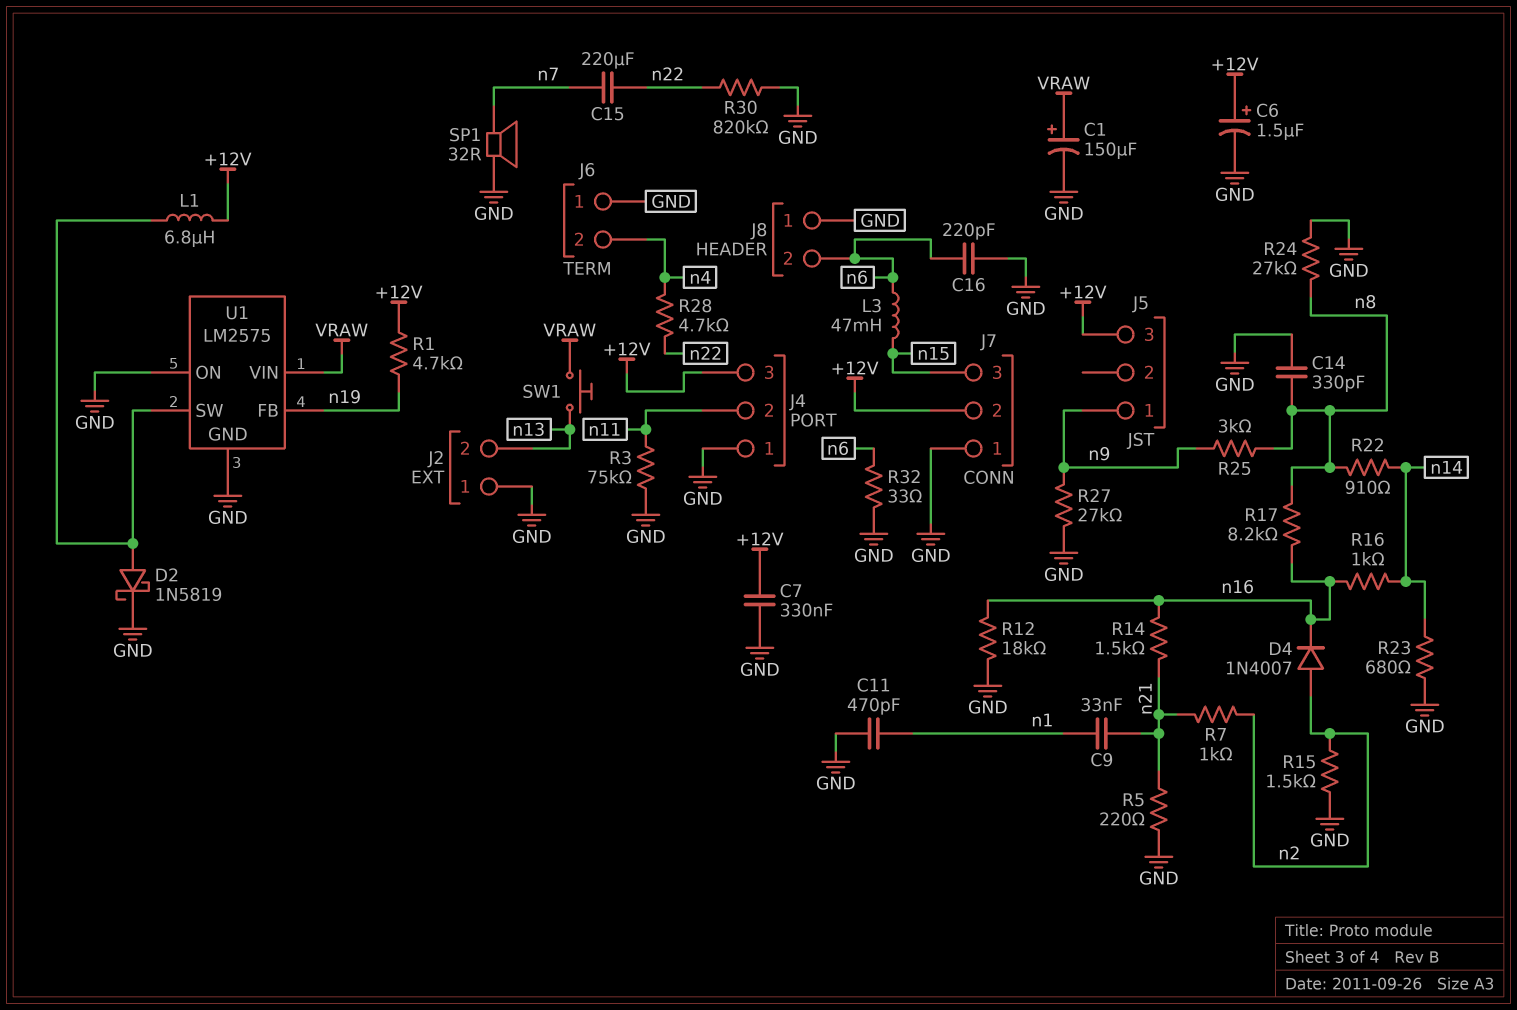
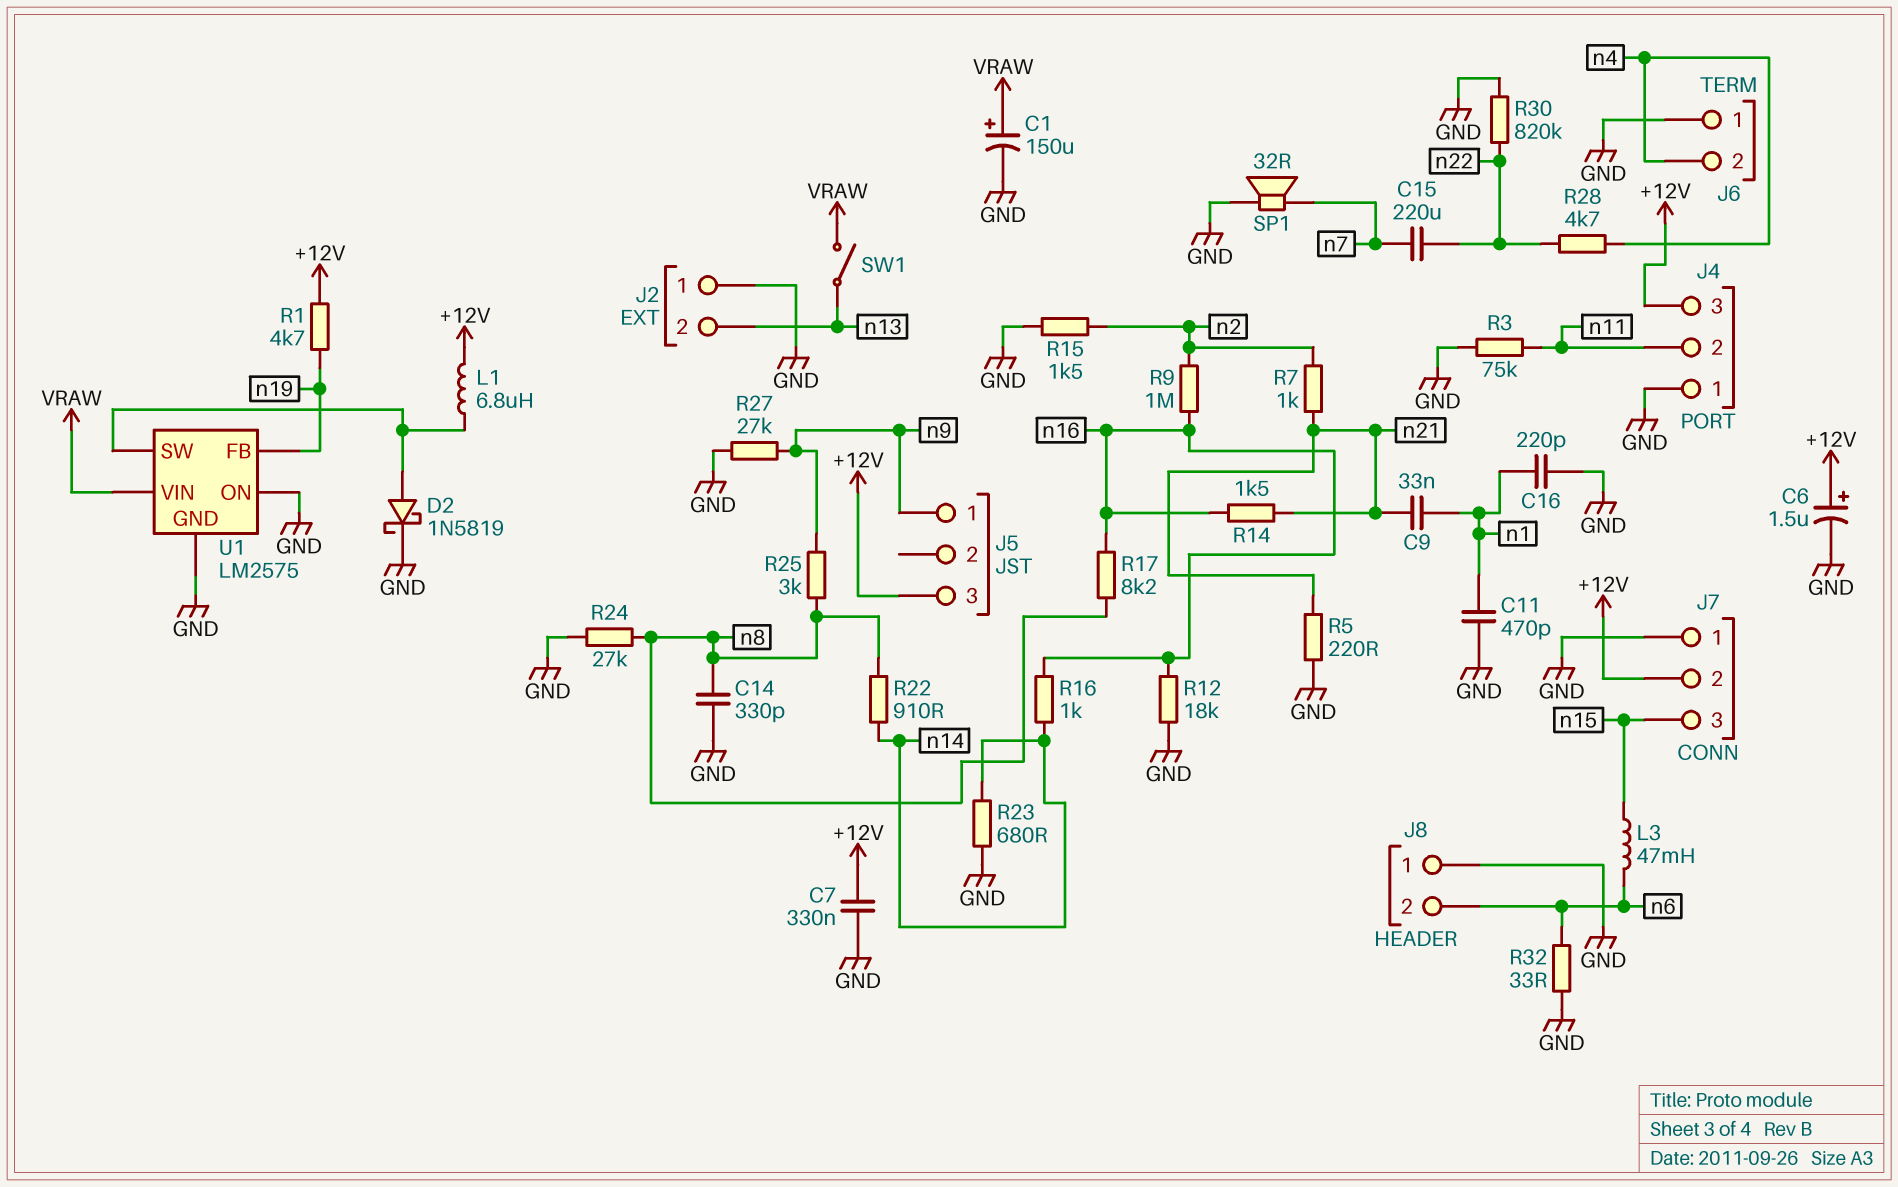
C16: 220pF (GND, n6) -> 220pF (GND, n1)
D4: diode 1N4007 (A n2, K n16) -> none
R9: none -> 1M (n2, n16)
SW1: button (VRAW, n13) -> switch (VRAW, n13)

